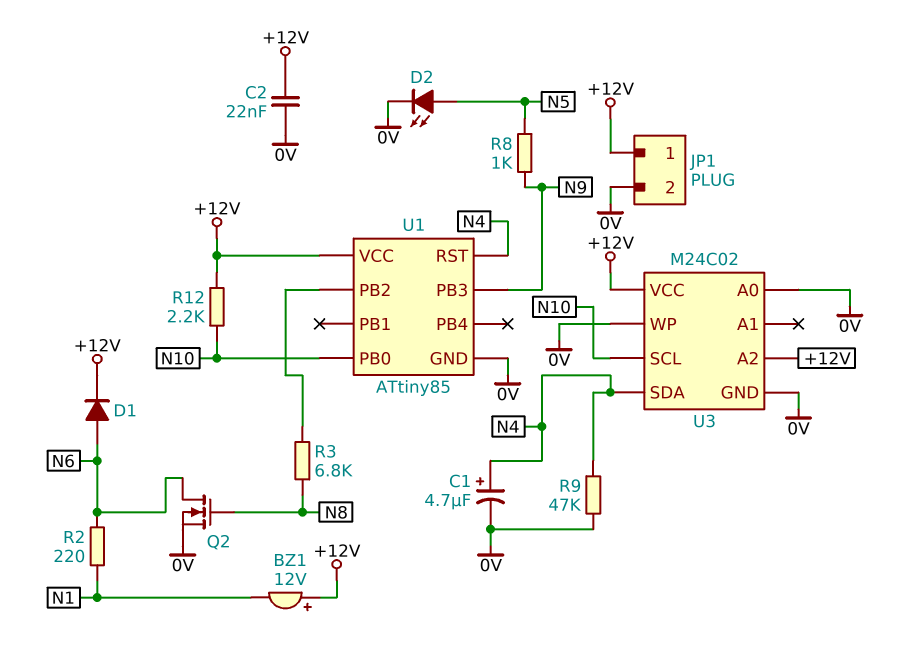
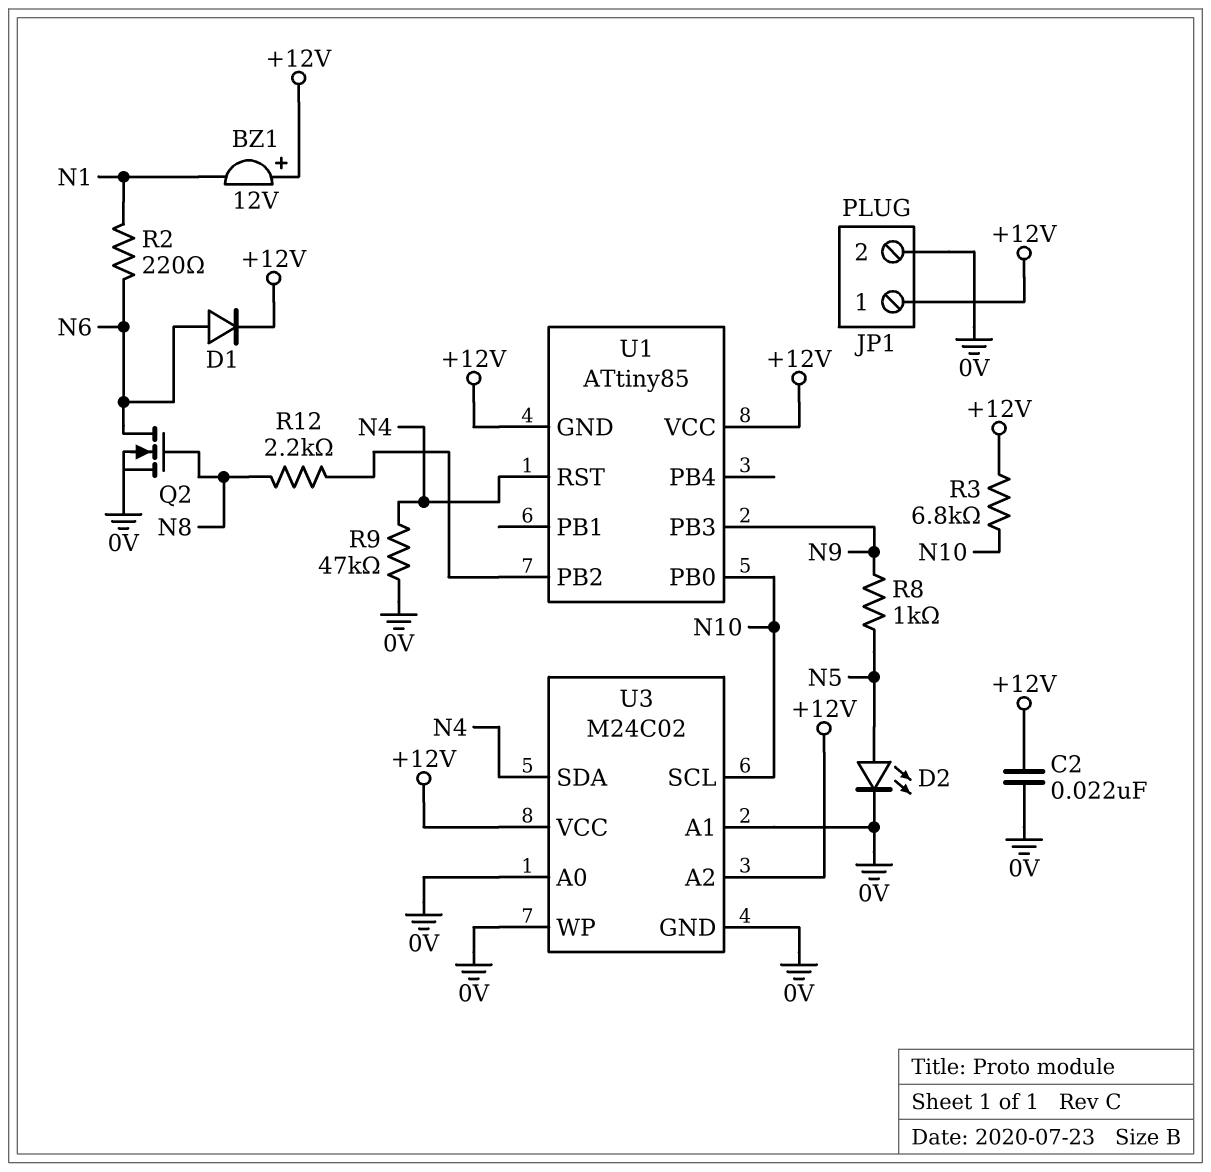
C1: 4.7uF (plus N4, minus 0V) -> none
R3: 6.8k (N8, U1/PB2) -> 6.8k (+12V, N10)
R12: 2.2k (+12V, N10) -> 2.2k (N8, U1/PB2)
U1 pin GND: 0V -> +12V
U3 pin A1: none -> 0V

